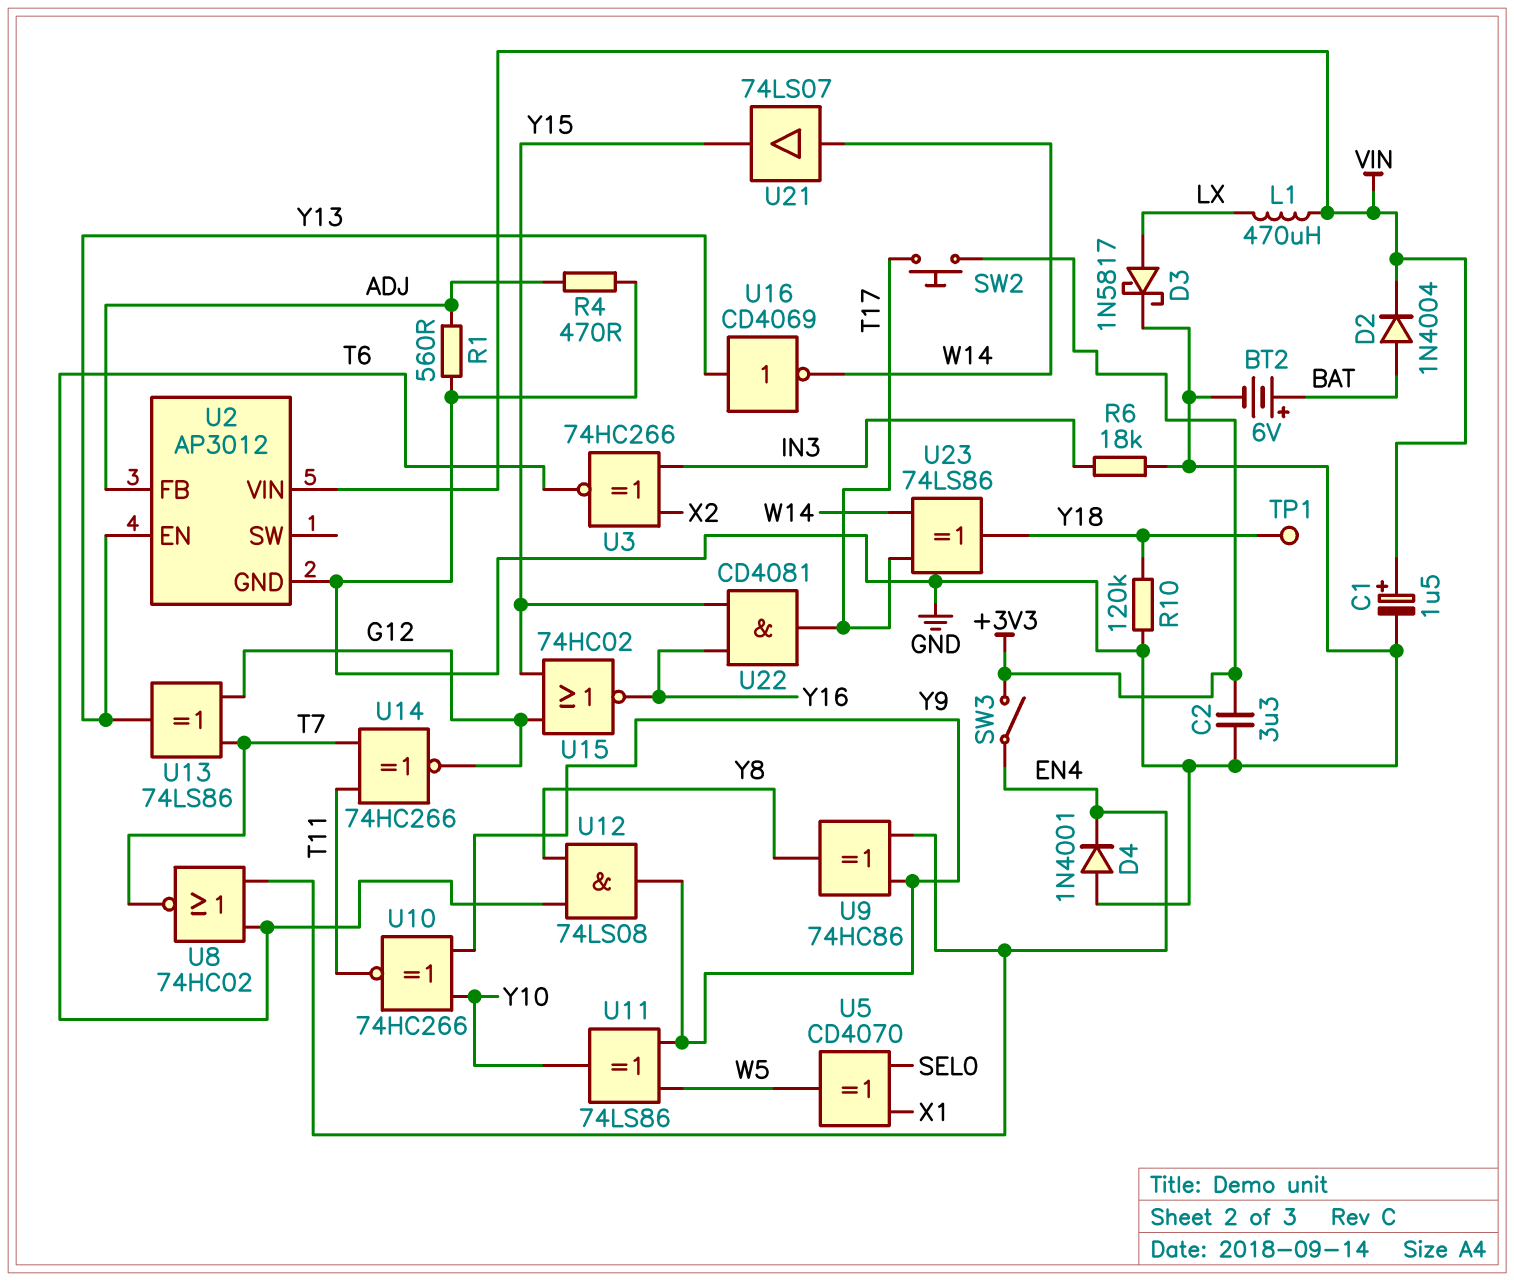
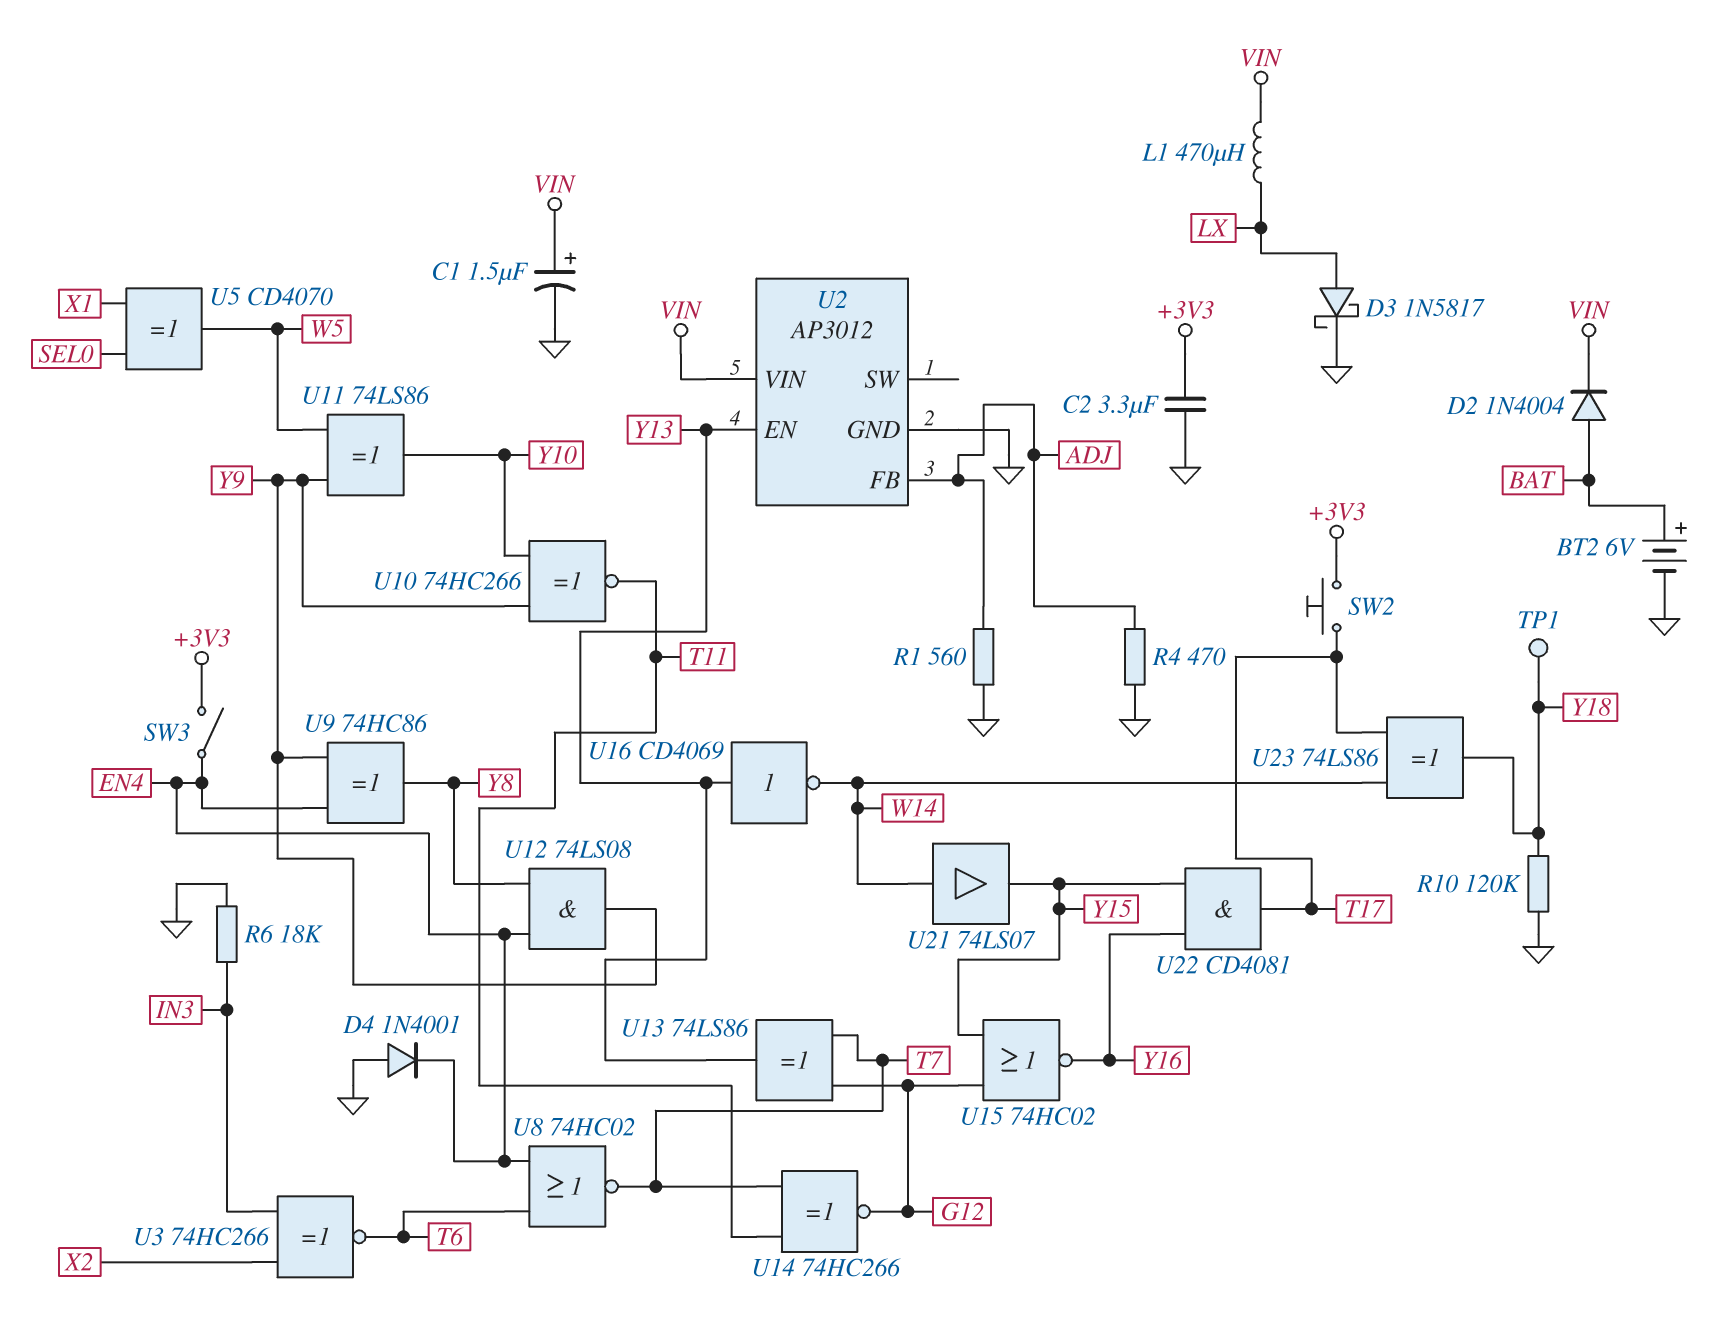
U12: AND 74LS08 (in T6, in Y8, out Y9) -> AND 74LS08 (in EN4, in Y8, out Y9)

